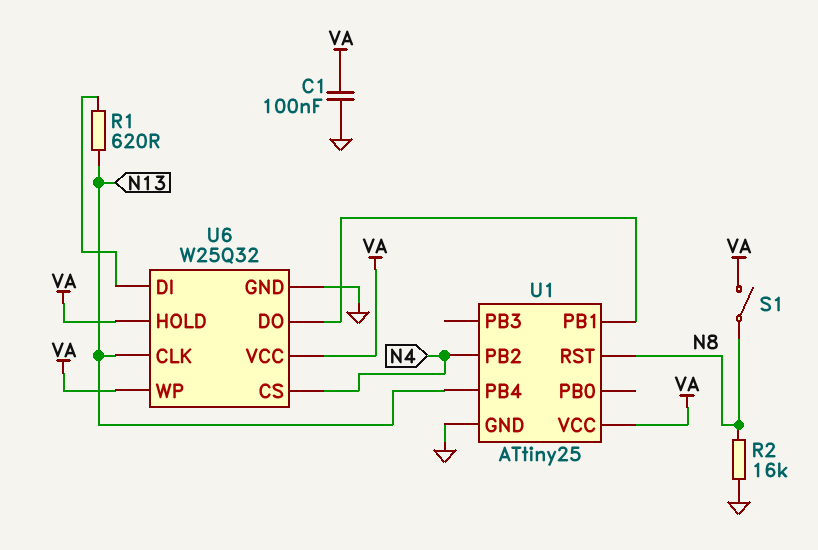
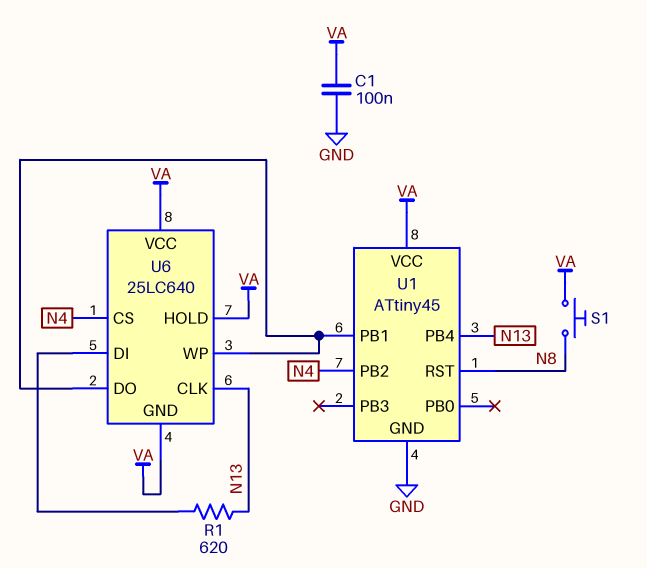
R2: 16k (GND, N8) -> none
S1: switch (N8, VA) -> button (N8, VA)
U1: ATtiny25 -> ATtiny45
U6: W25Q32 -> 25LC640
U6 pin GND: GND -> VA
U6 pin WP: VA -> U1/PB1

